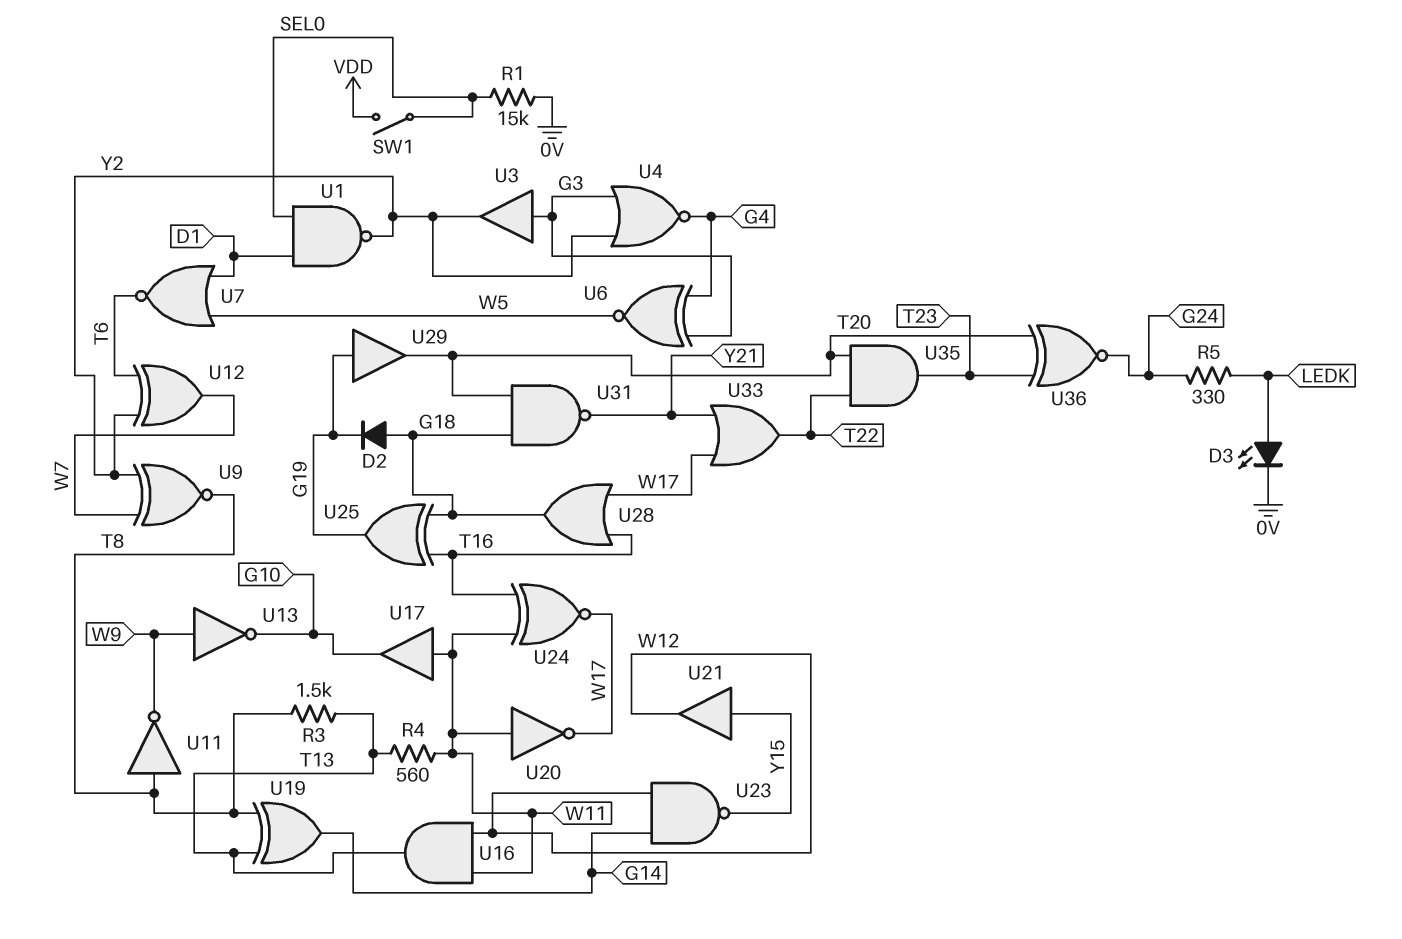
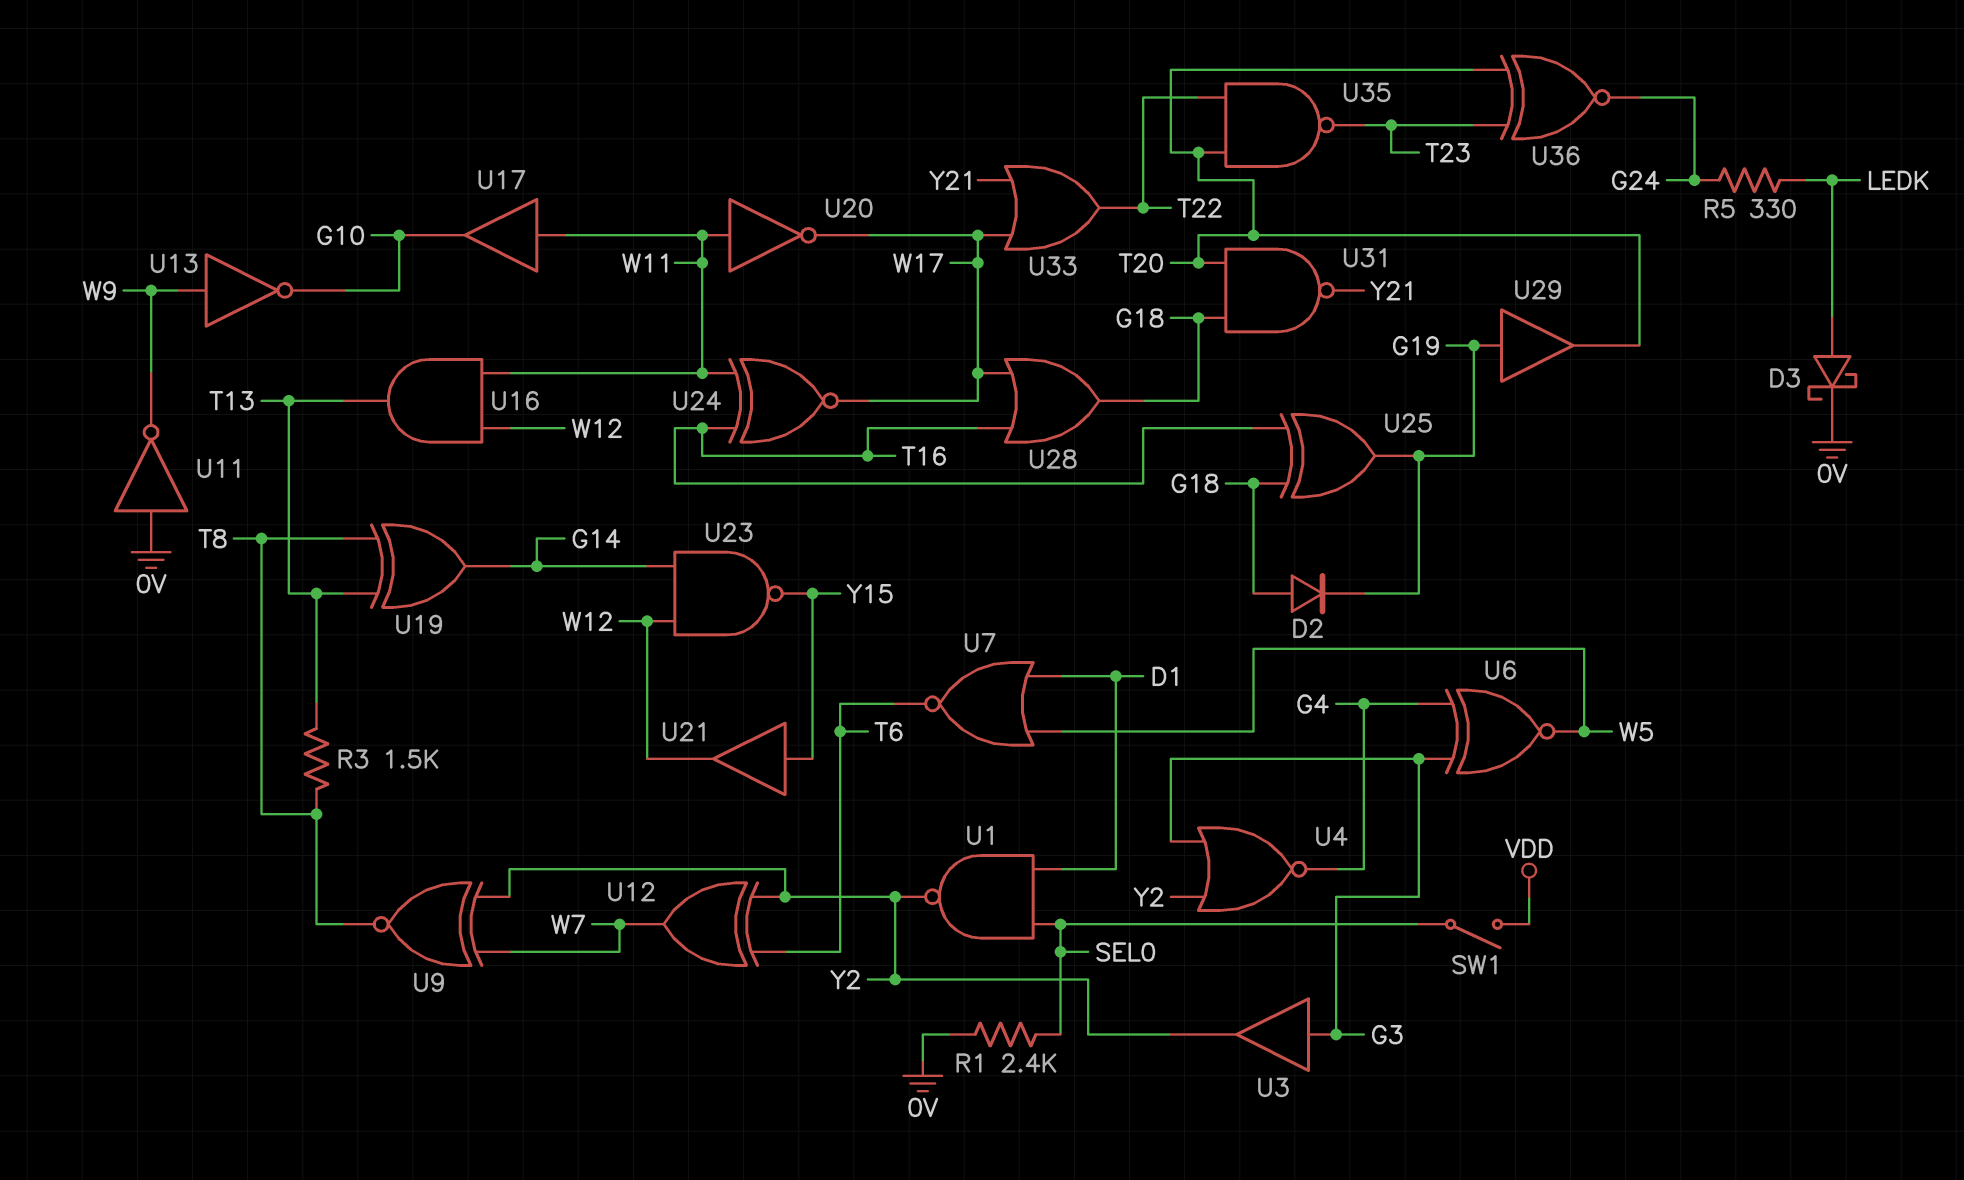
D3: LED (A LEDK, K 0V) -> schottky (A LEDK, K 0V)
R1: 15k (0V, SEL0) -> 2.4k (0V, SEL0)
R4: 560 (T13, W11) -> none
U11: NOT (in T8, out W9) -> NOT (in 0V, out W9)
U35: AND (in T20, in T22, out T23) -> NAND (in T20, in T22, out T23)

